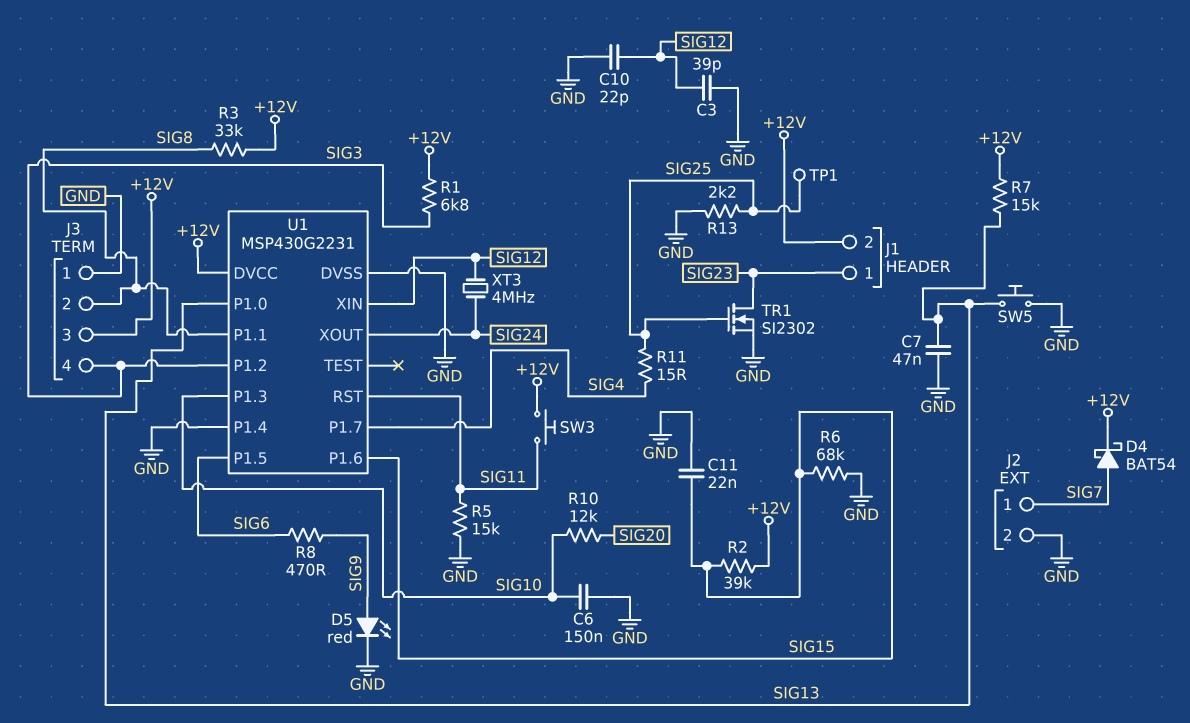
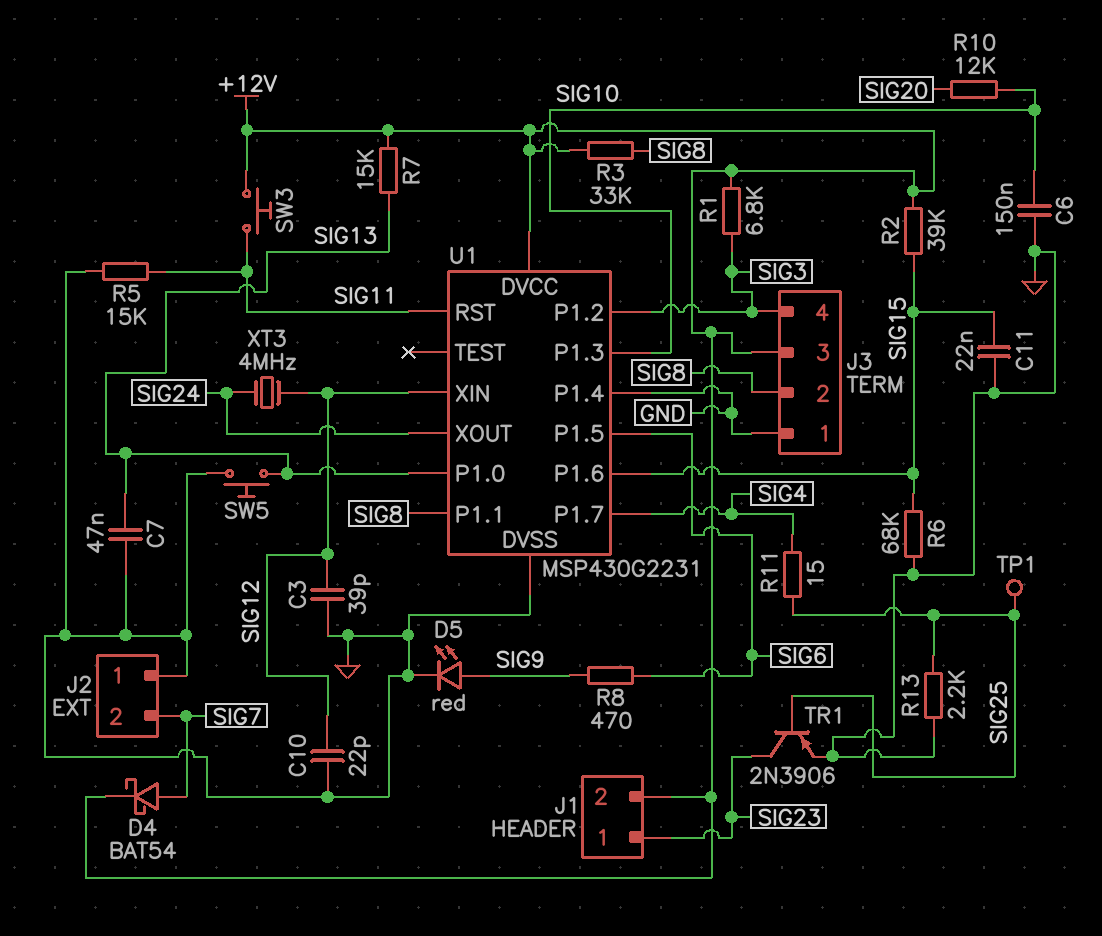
J2 pin 1: SIG7 -> GND
J2 pin 2: GND -> SIG7
TR1: NMOS SI2302 (G SIG25, D SIG23, S GND) -> PNP 2N3906 (B SIG25, C SIG23, E GND)

